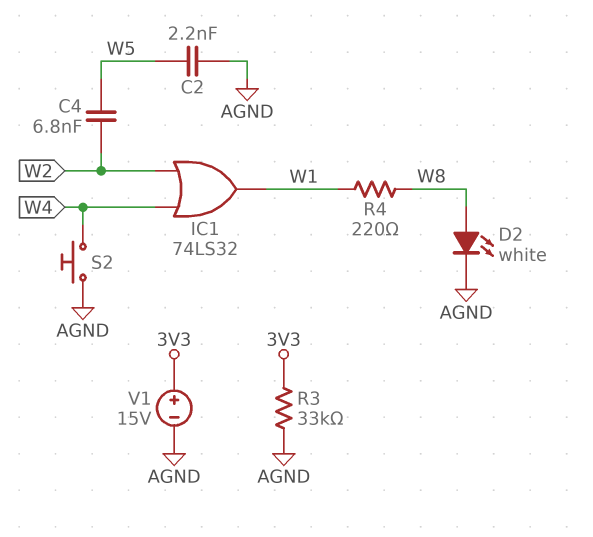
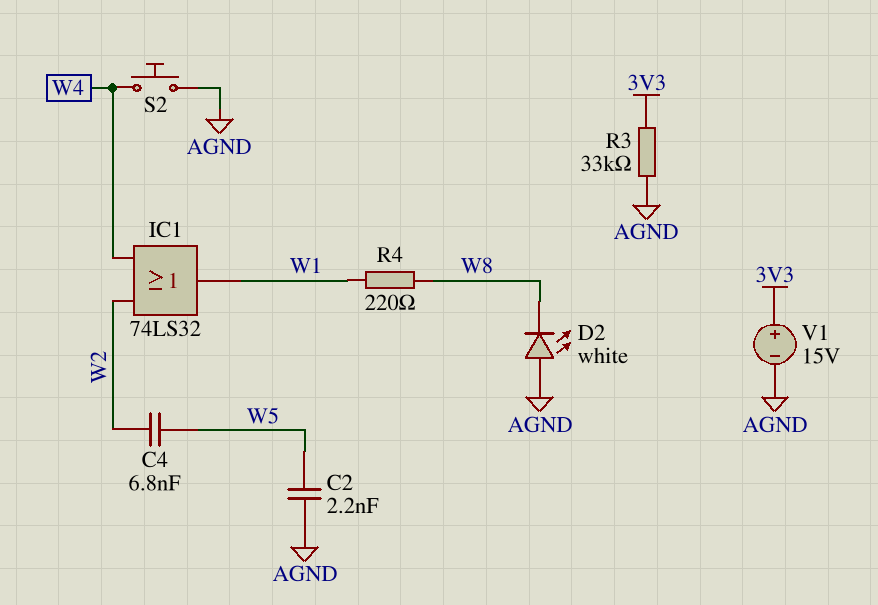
D2: LED white (A W8, K AGND) -> LED white (A AGND, K W8)

